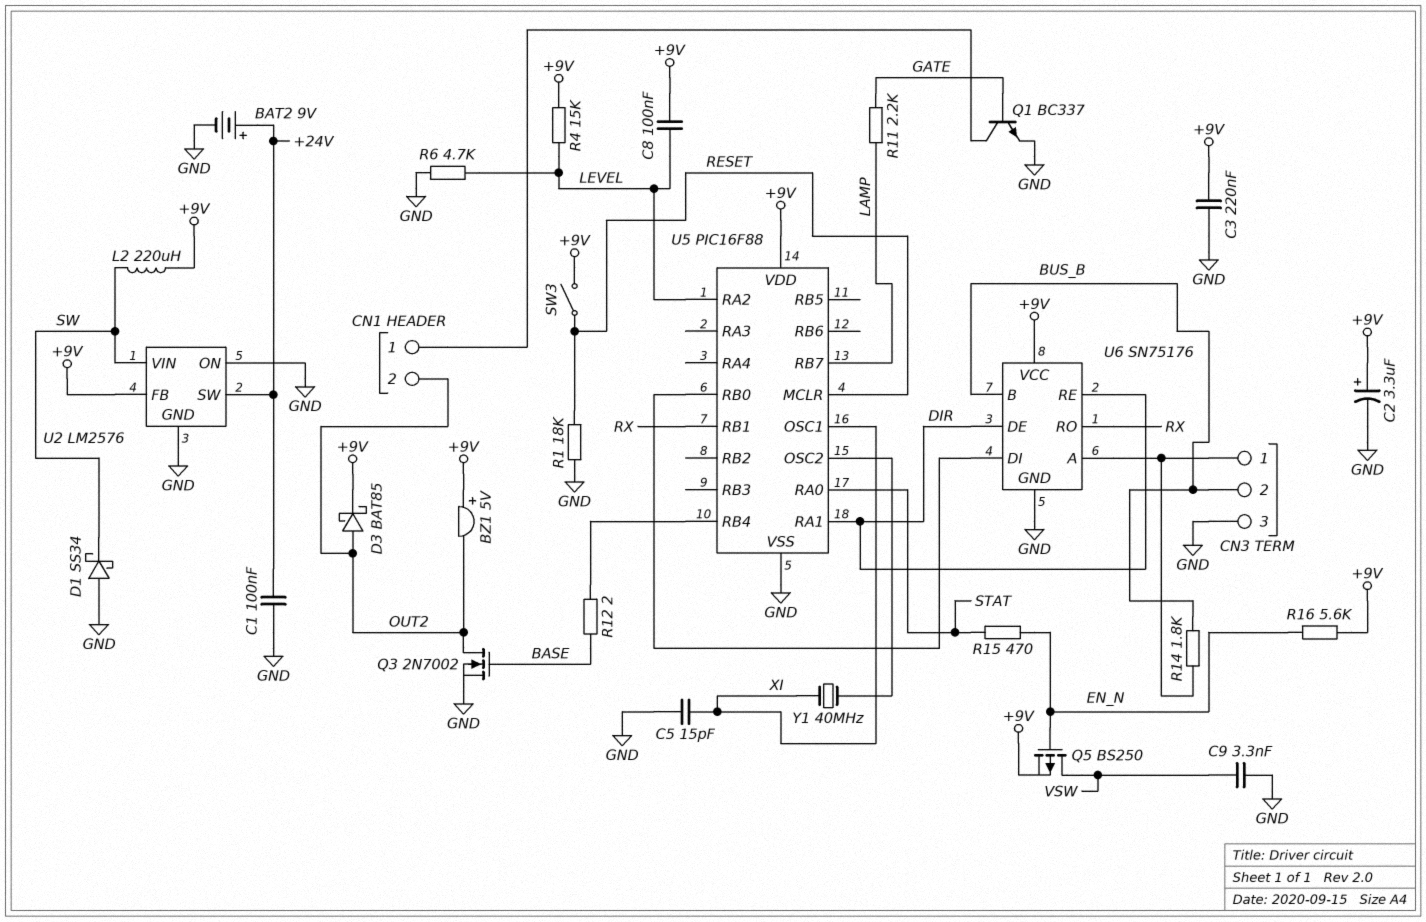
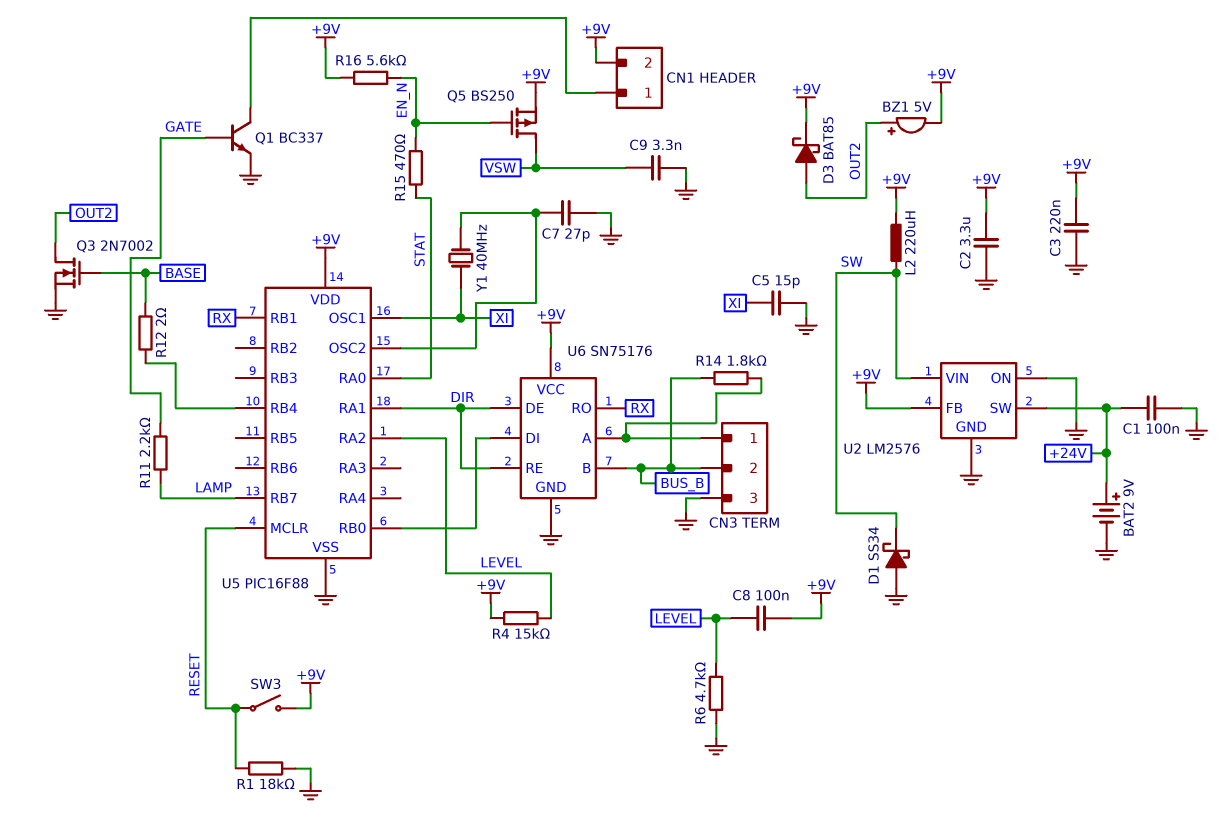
BZ1: buzzer 5V (plus +9V, minus OUT2) -> buzzer 5V (plus OUT2, minus +9V)
C2: 3.3uF (plus +9V, minus GND) -> 3.3uF (+9V, GND)
C7: none -> 27pF (GND, U5/OSC2)
CN1 pin 2: OUT2 -> +9V

